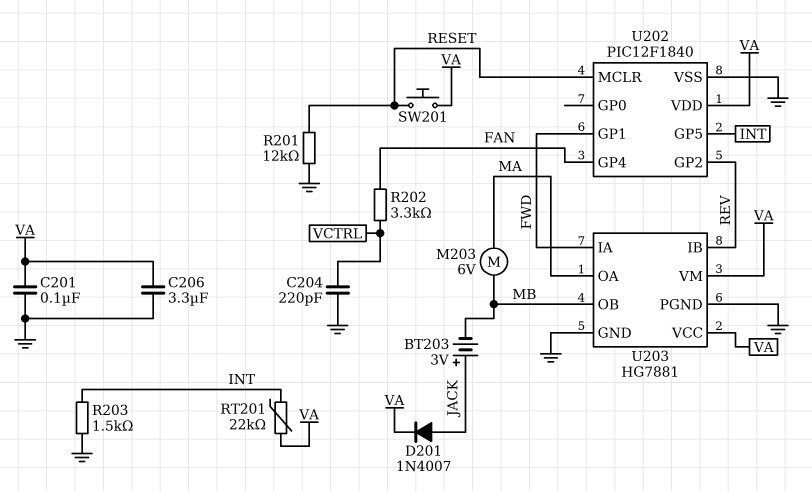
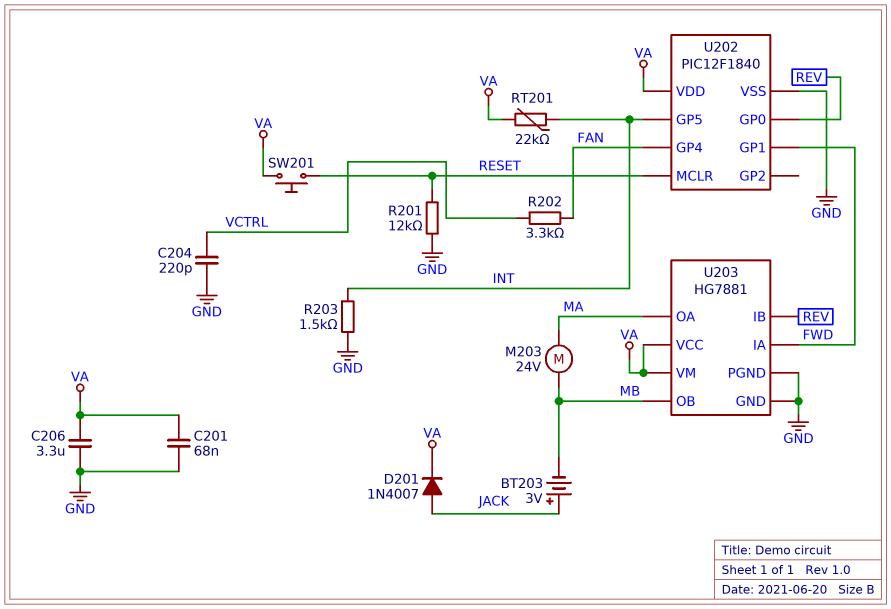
C201: 100nF (GND, VA) -> 68nF (GND, VA)
M203: motor 6V (MA, MB) -> motor 24V (MA, MB)
U202 pin GP0: none -> REV
U202 pin GP2: REV -> none

